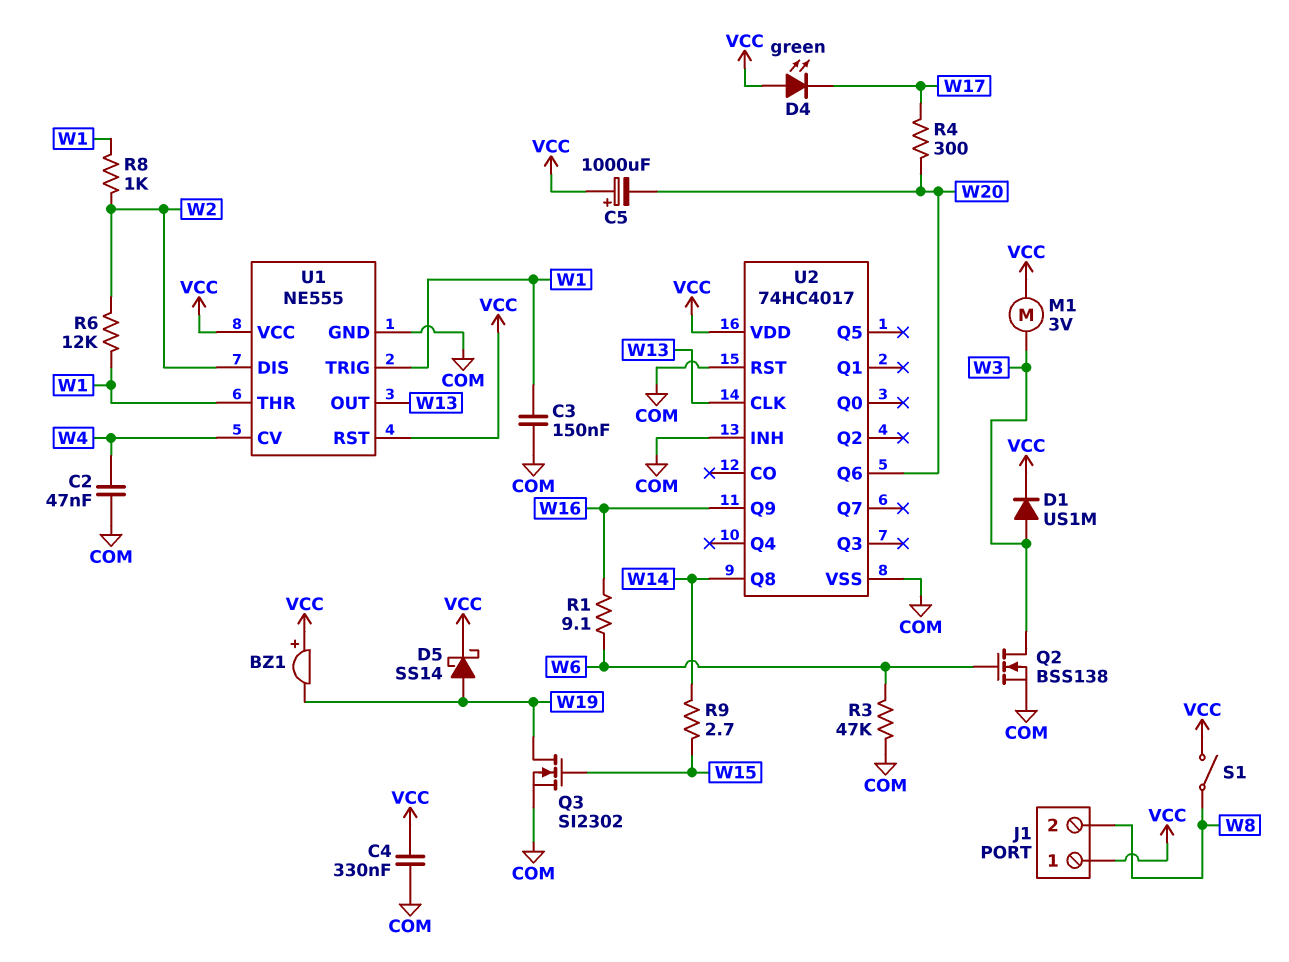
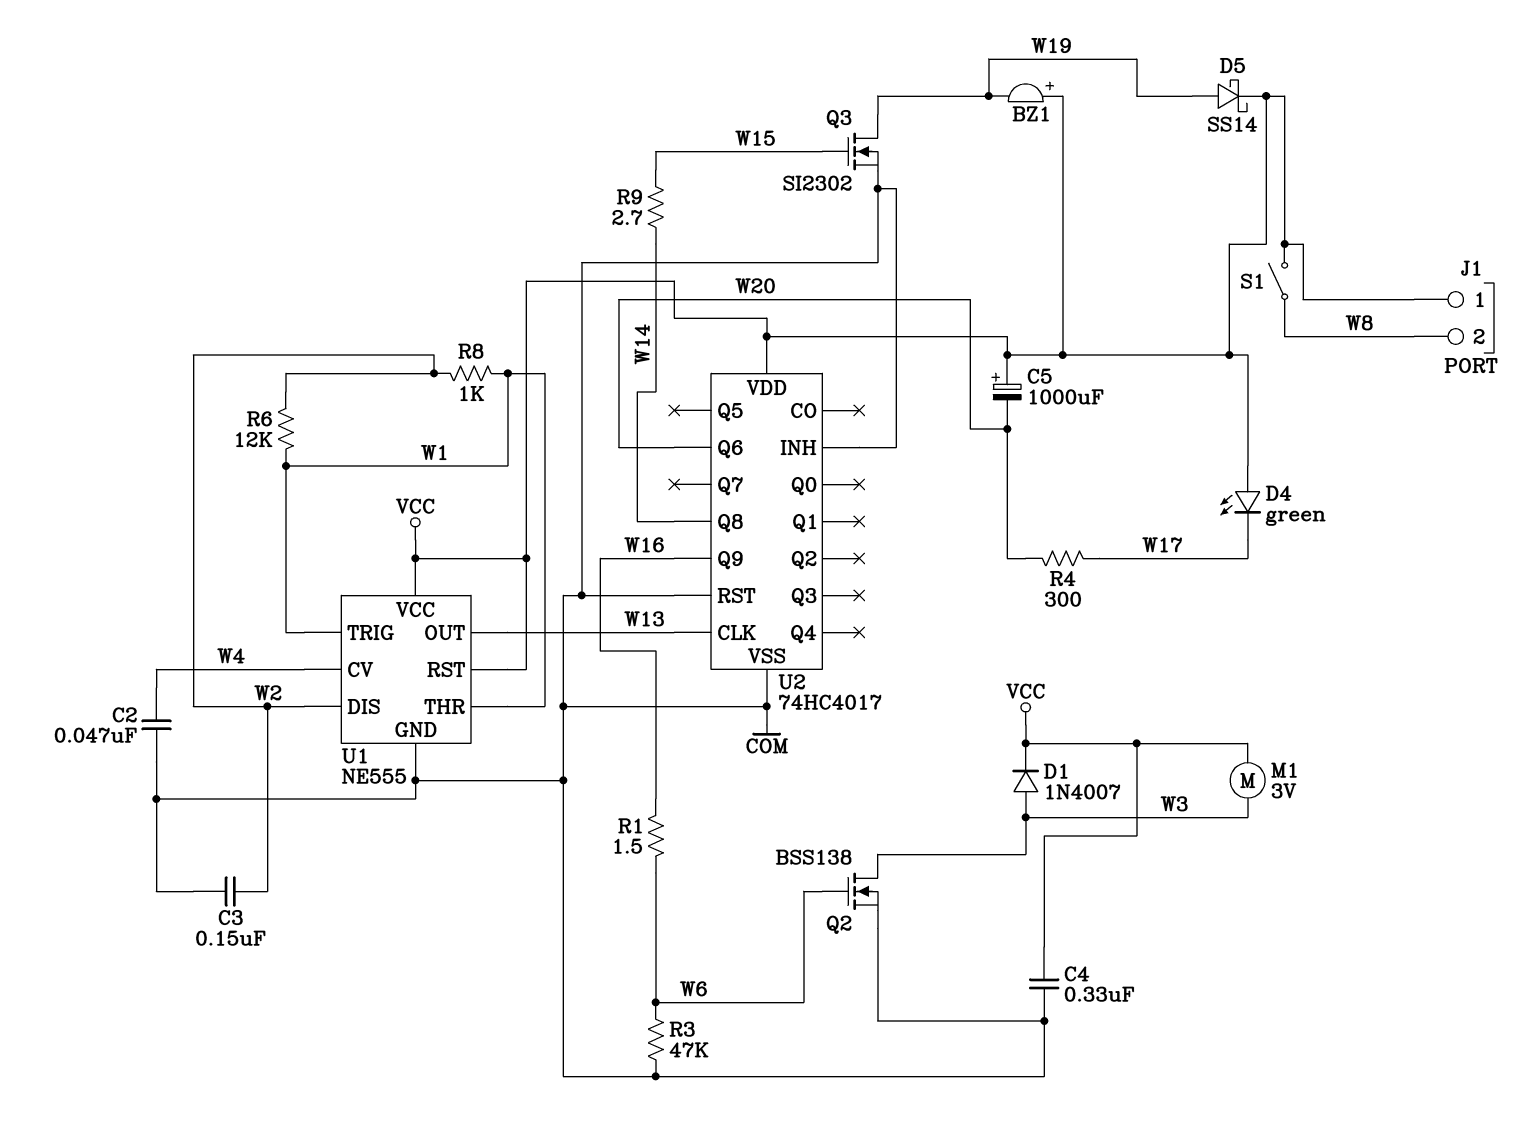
C3: 150nF (COM, W1) -> 150nF (COM, W2)
D1: diode US1M (A W3, K VCC) -> diode 1N4007 (A W3, K VCC)
R1: 9.1 (W6, W16) -> 1.5 (W6, W16)

